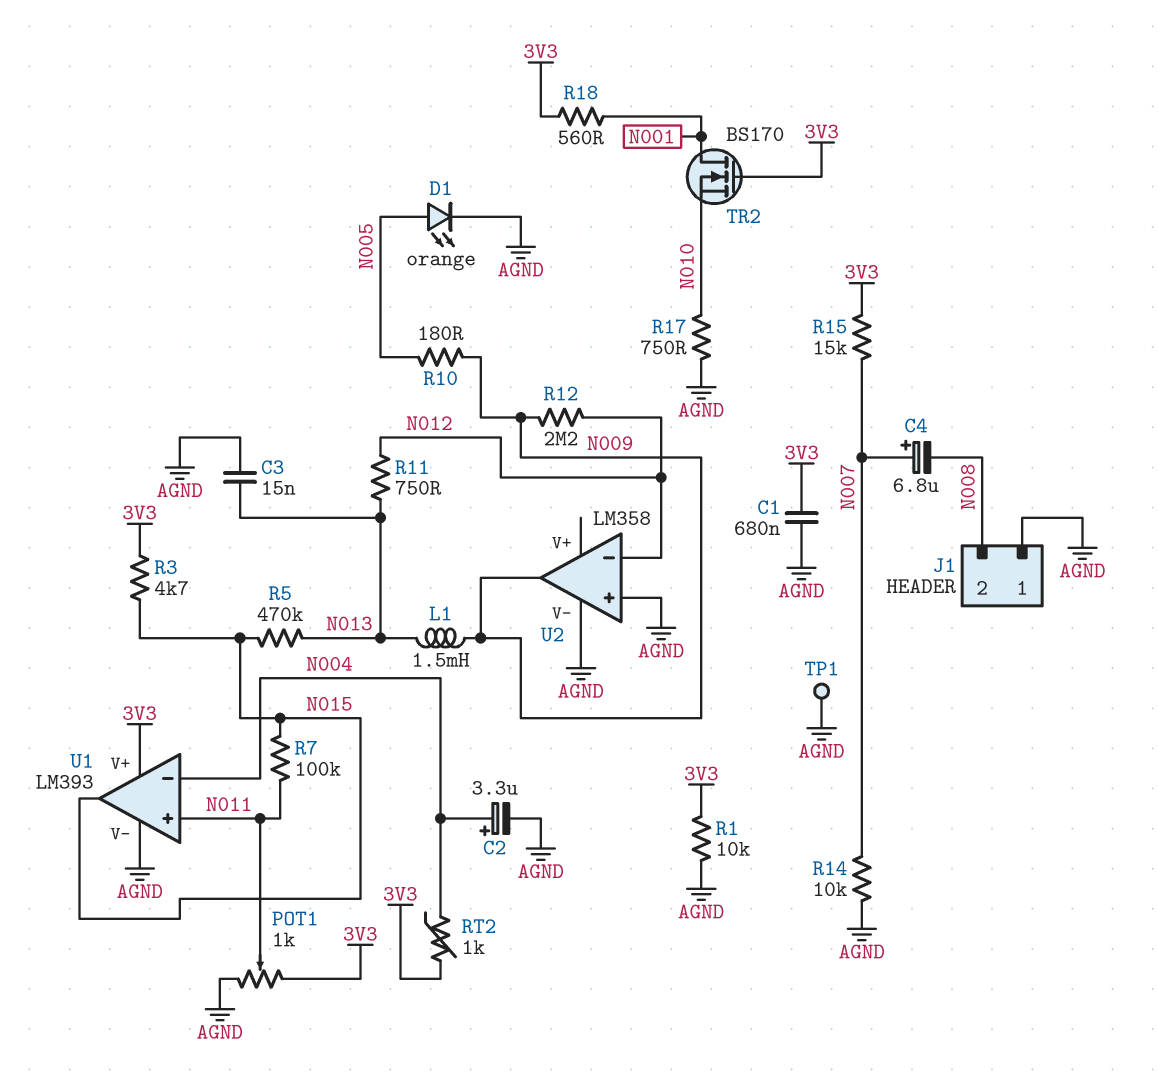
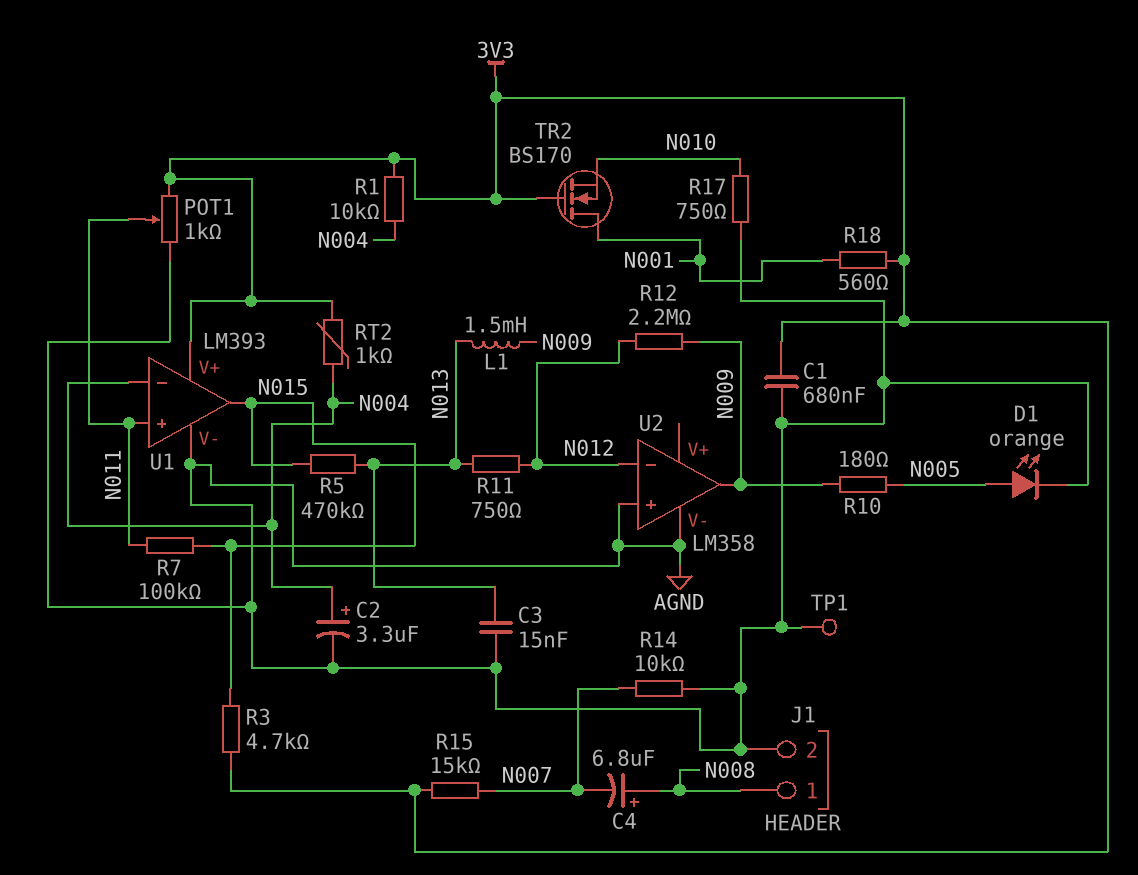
C4: 6.8uF (plus N007, minus N008) -> 6.8uF (plus N008, minus N007)
J1 pin 1: AGND -> N008
J1 pin 2: N008 -> AGND
R1: 10k (3V3, AGND) -> 10k (3V3, N004)

